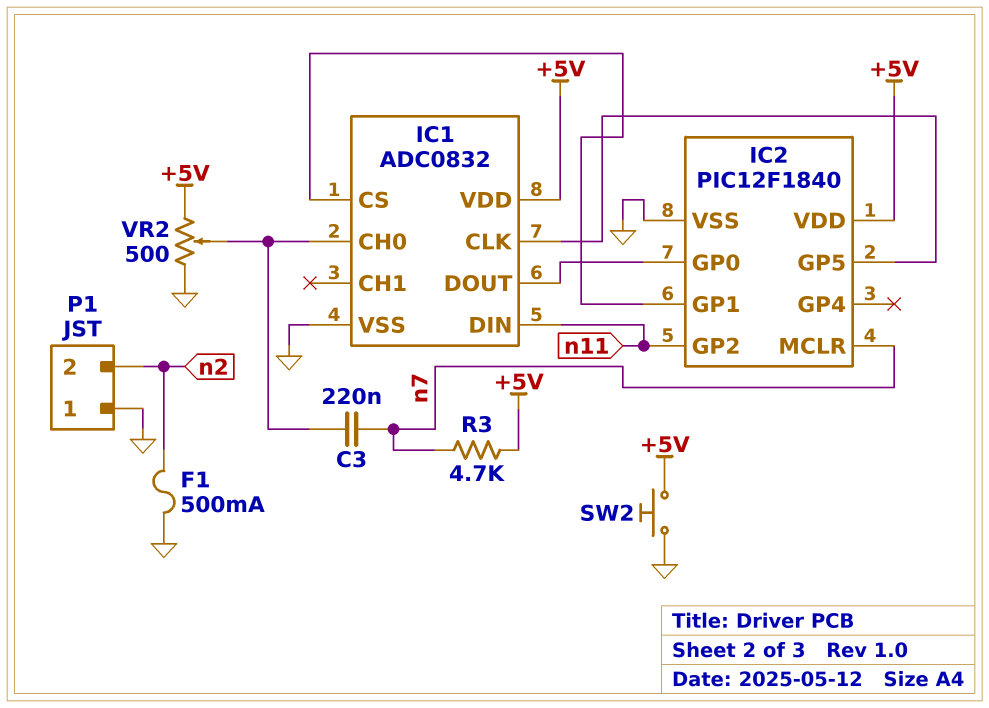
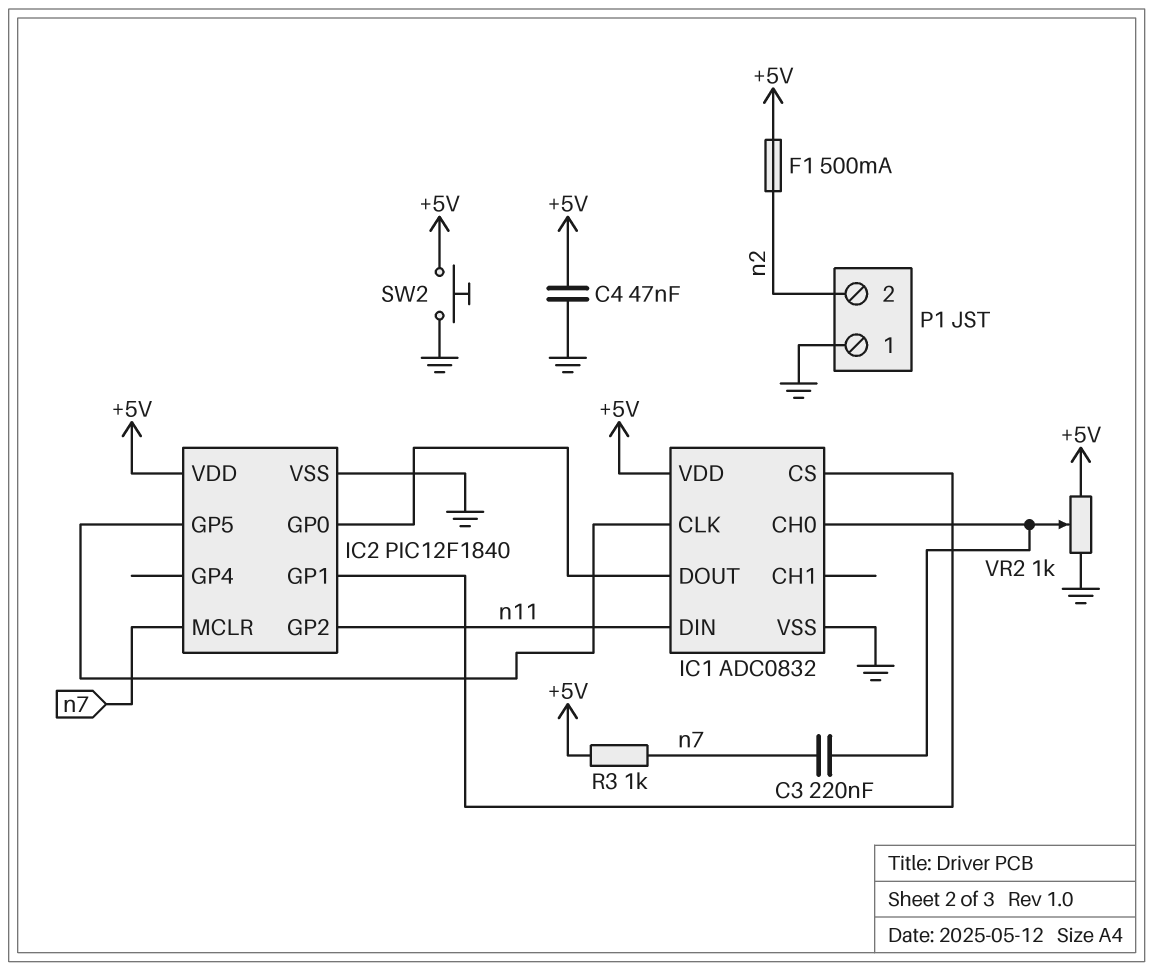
C4: none -> 47nF (+5V, GND)
F1: 500mA (GND, n2) -> 500mA (+5V, n2)
R3: 4.7k (+5V, n7) -> 1k (+5V, n7)
VR2: 500 (+5V, GND, wiper IC1/CH0) -> 1k (+5V, GND, wiper IC1/CH0)

